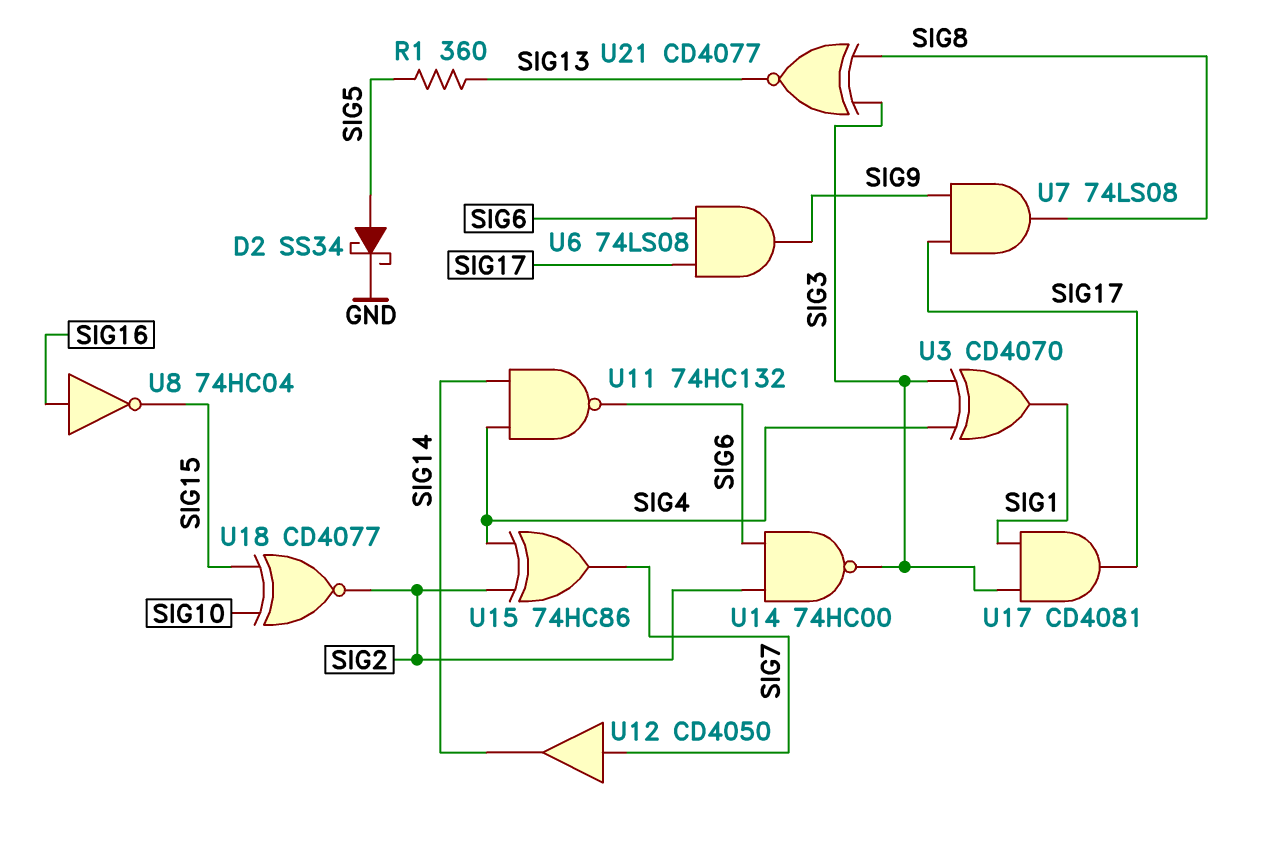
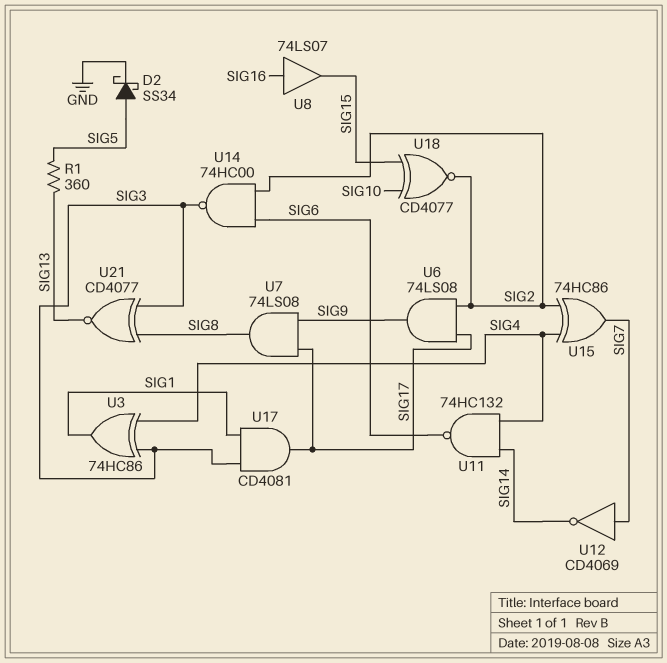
U3: XOR CD4070 (in SIG3, in SIG4, out SIG1) -> XOR 74HC86 (in SIG3, in SIG4, out SIG1)
U6: AND 74LS08 (in SIG6, in SIG17, out SIG9) -> AND 74LS08 (in SIG2, in SIG17, out SIG9)
U8: NOT 74HC04 (in SIG16, out SIG15) -> buffer 74LS07 (in SIG16, out SIG15)
U12: buffer CD4050 (in SIG7, out SIG14) -> NOT CD4069 (in SIG7, out SIG14)

